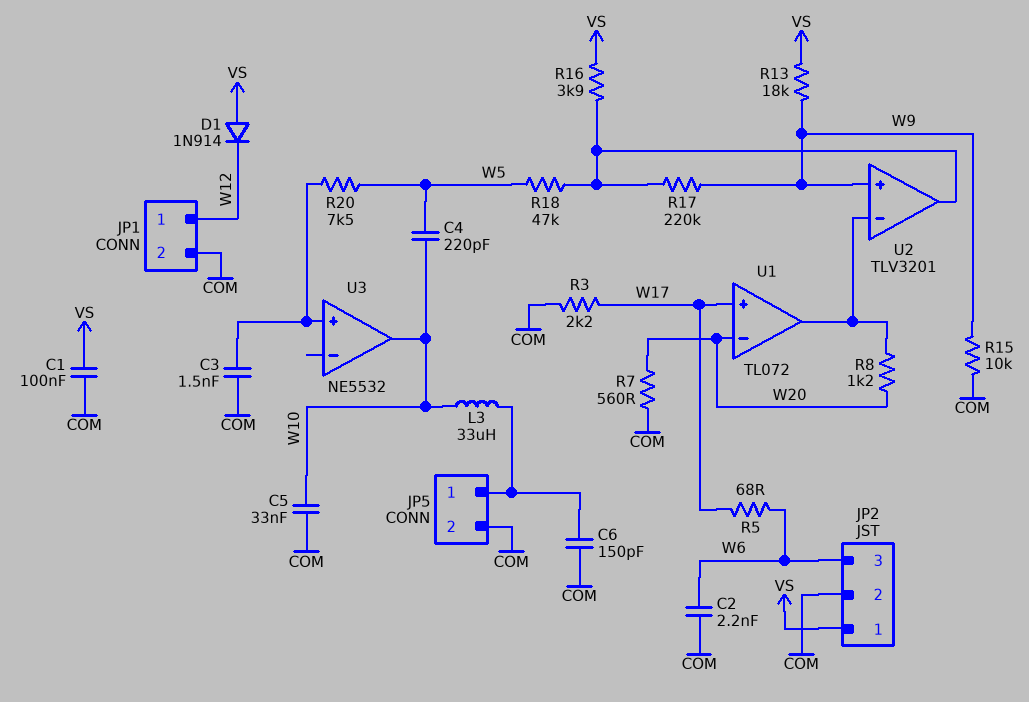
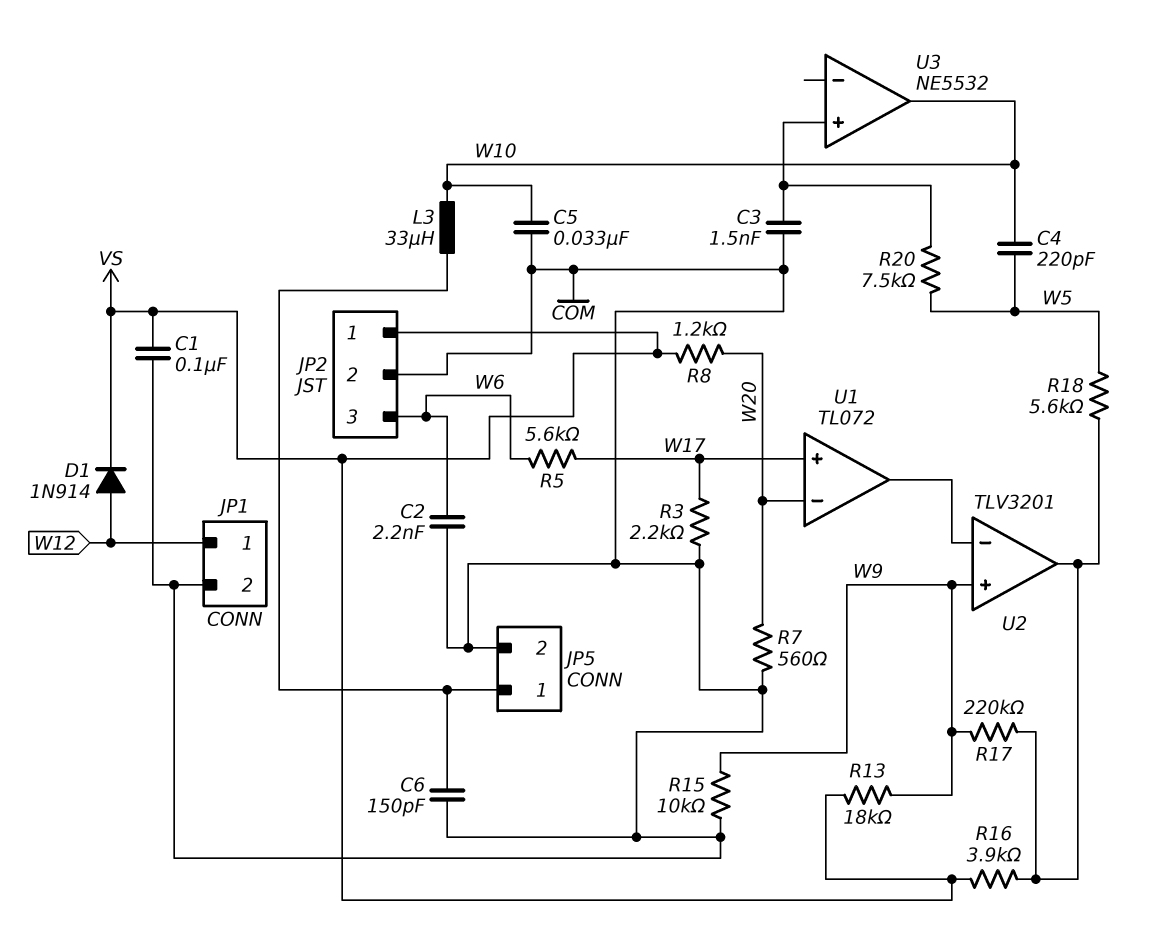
D1: diode 1N914 (A VS, K W12) -> diode 1N914 (A W12, K VS)
R5: 68 (W6, W17) -> 5.6k (W6, W17)
R8: 1.2k (U1/out, W20) -> 1.2k (VS, W20)
R18: 47k (U2/out, W5) -> 5.6k (U2/out, W5)

